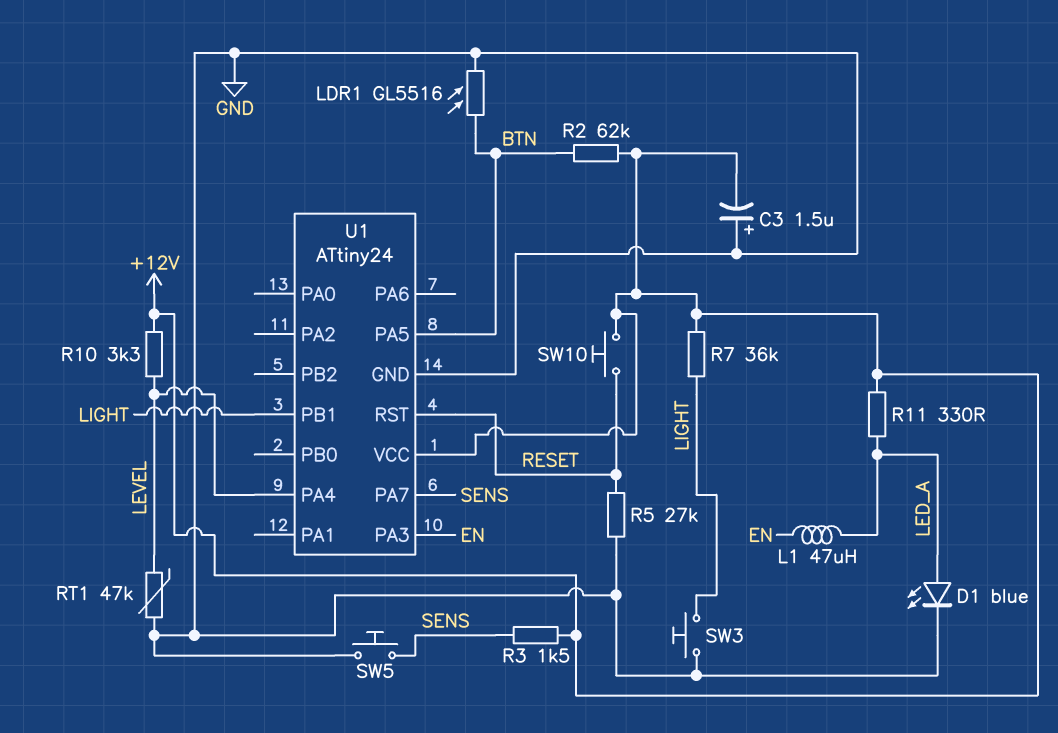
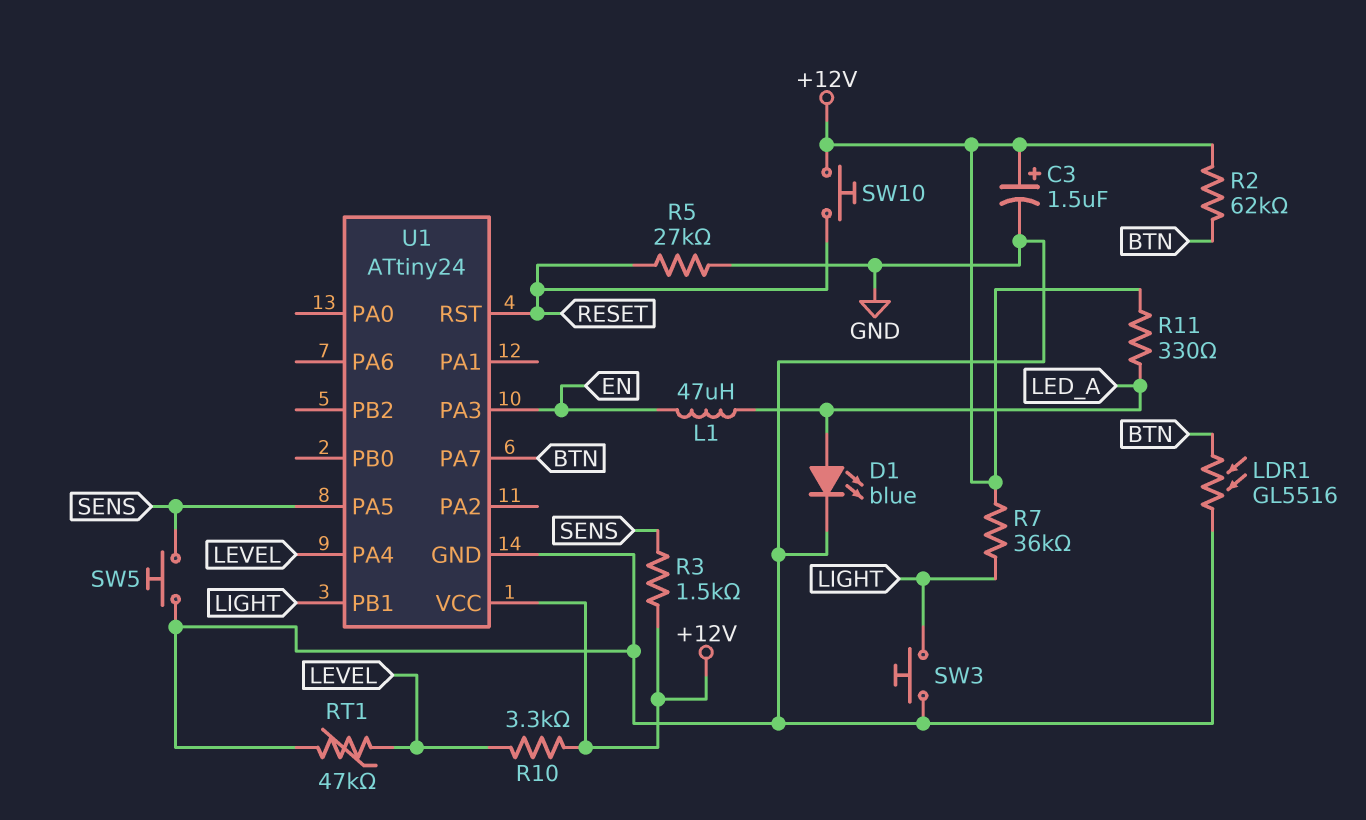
C3: 1.5uF (plus GND, minus +12V) -> 1.5uF (plus +12V, minus GND)
U1 pin PA5: BTN -> SENS
U1 pin PA7: SENS -> BTN

